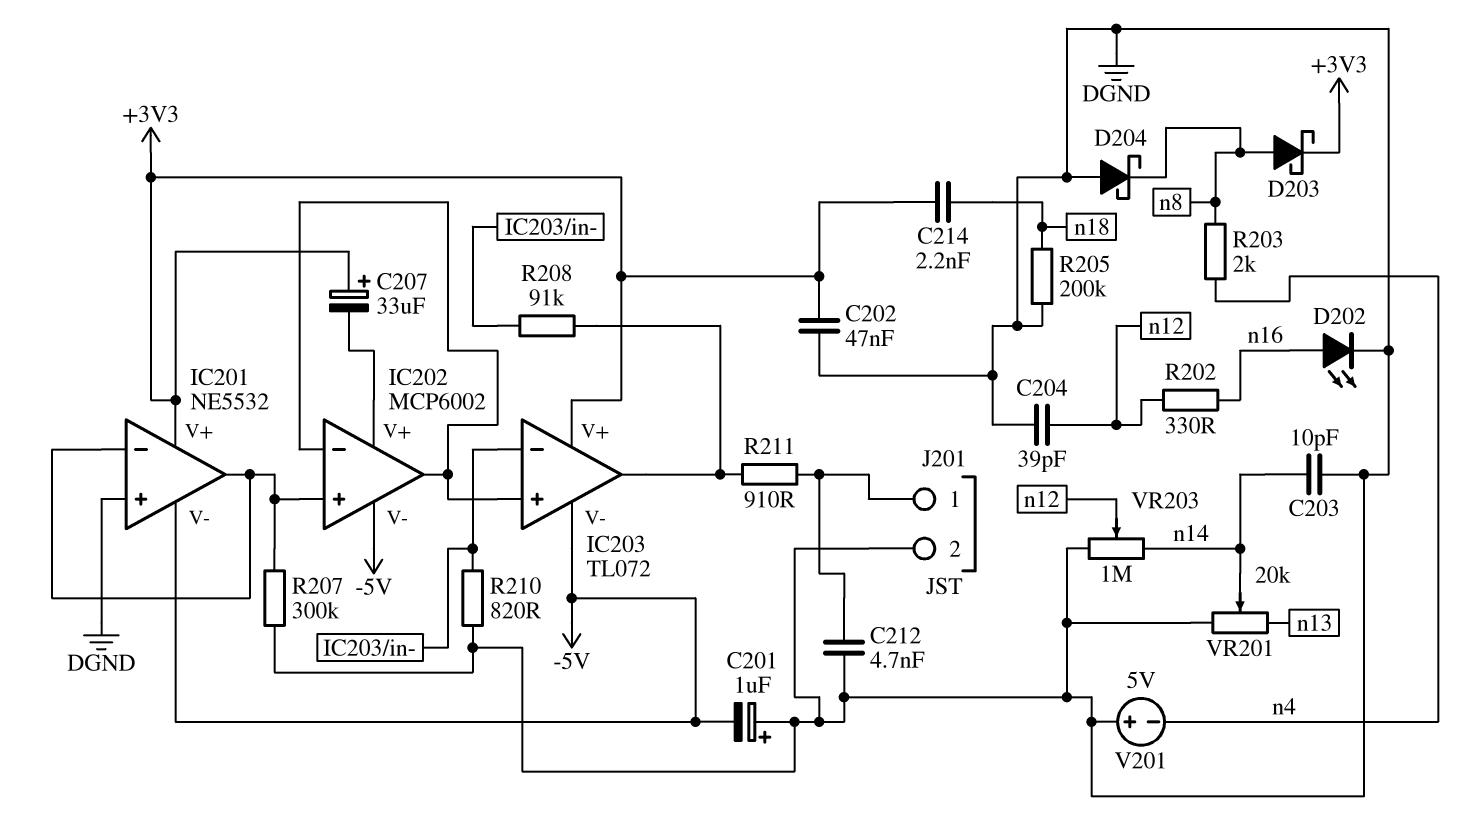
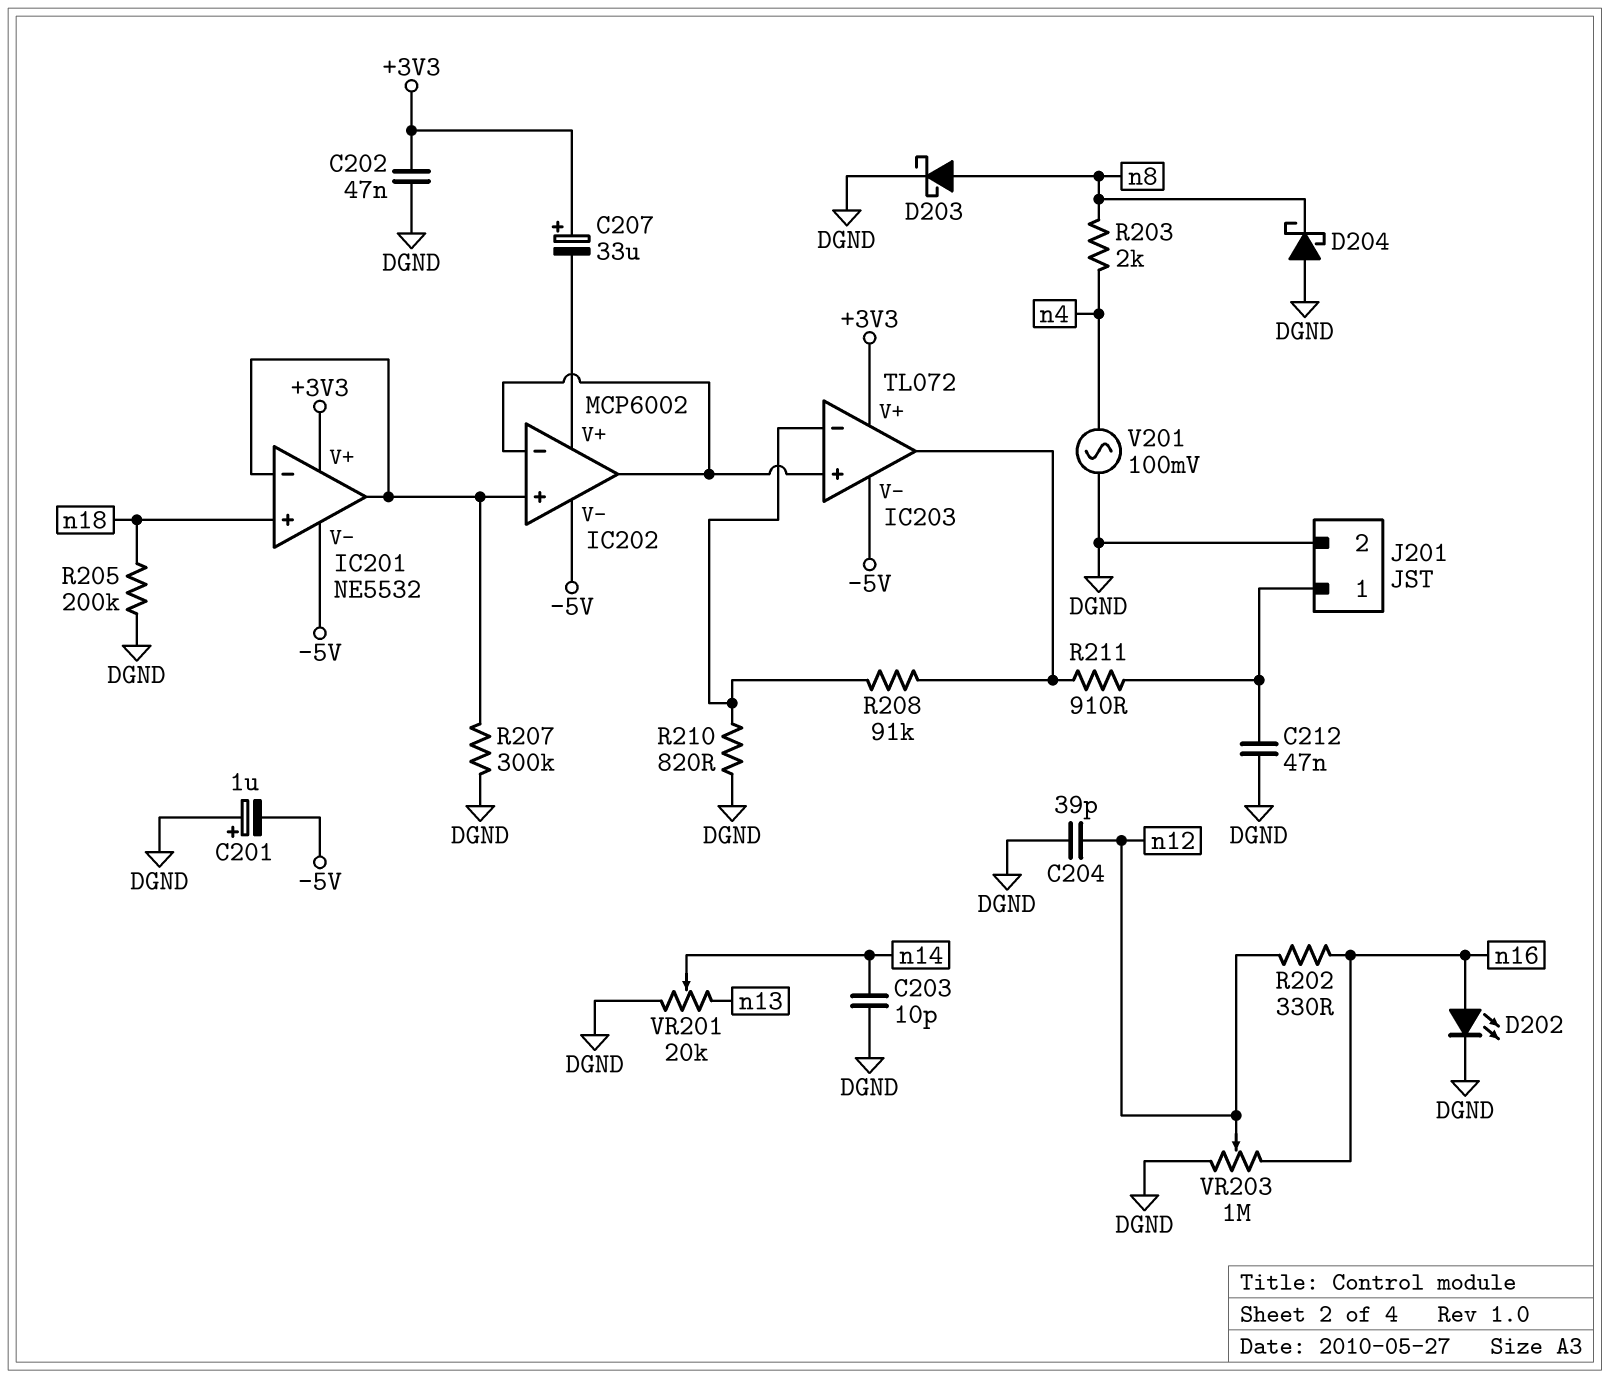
C212: 4.7nF (DGND, J201/1) -> 47nF (DGND, J201/1)
C214: 2.2nF (+3V3, n18) -> none
D203: schottky (A n8, K +3V3) -> schottky (A n8, K DGND)
IC201 pin in+: DGND -> n18
V201: 5V (plus DGND, minus n4) -> AC 100mV (DGND, n4)
VR203: 1M (DGND, n14, wiper n12) -> 1M (DGND, n16, wiper n12)

